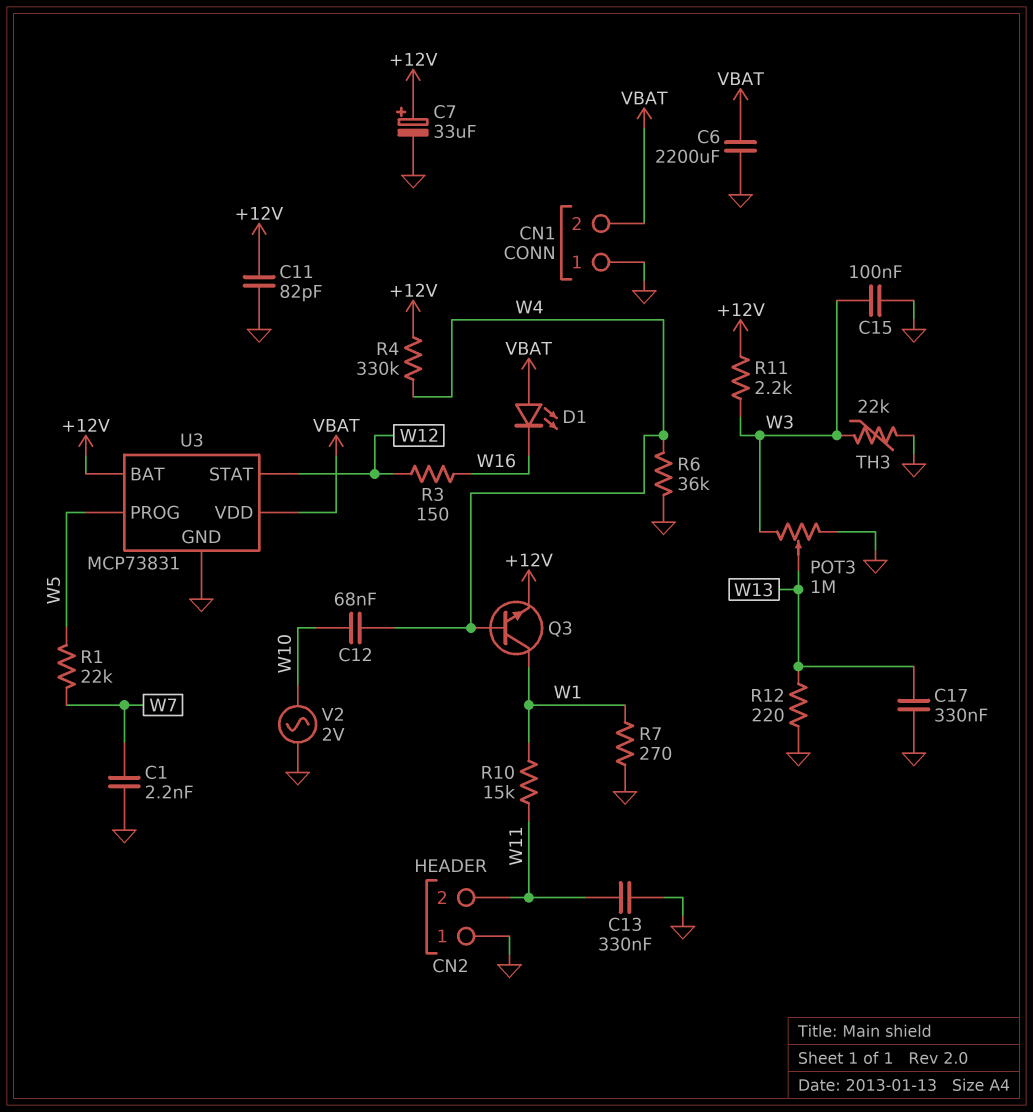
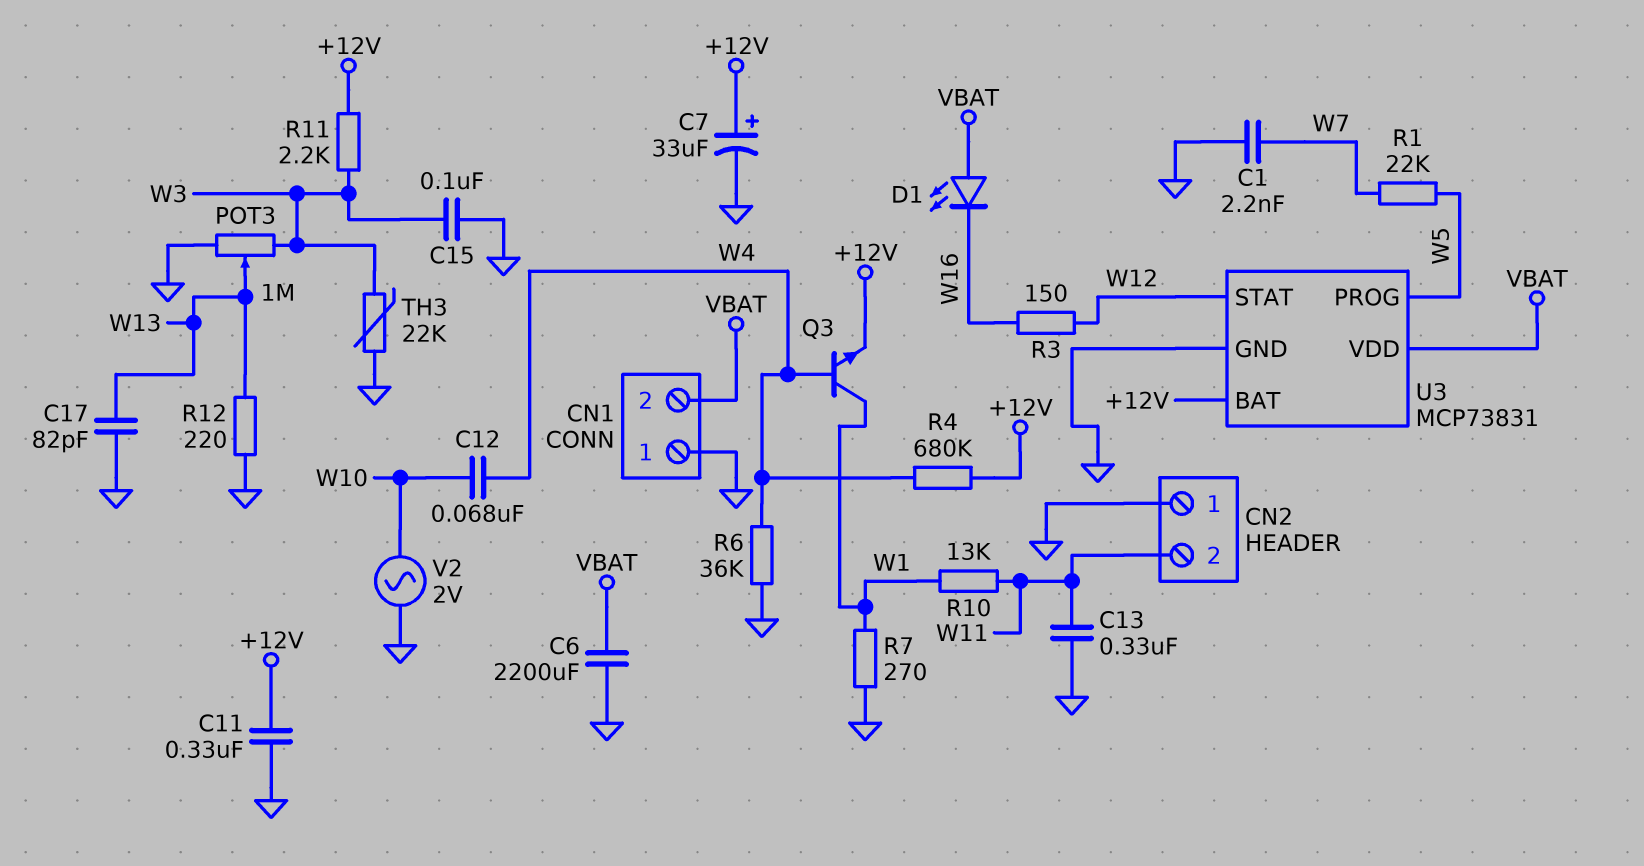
C11: 82pF (+12V, GND) -> 330nF (+12V, GND)
C17: 330nF (GND, W13) -> 82pF (GND, W13)
R4: 330k (+12V, W4) -> 680k (+12V, W4)
R10: 15k (W1, W11) -> 13k (W1, W11)

